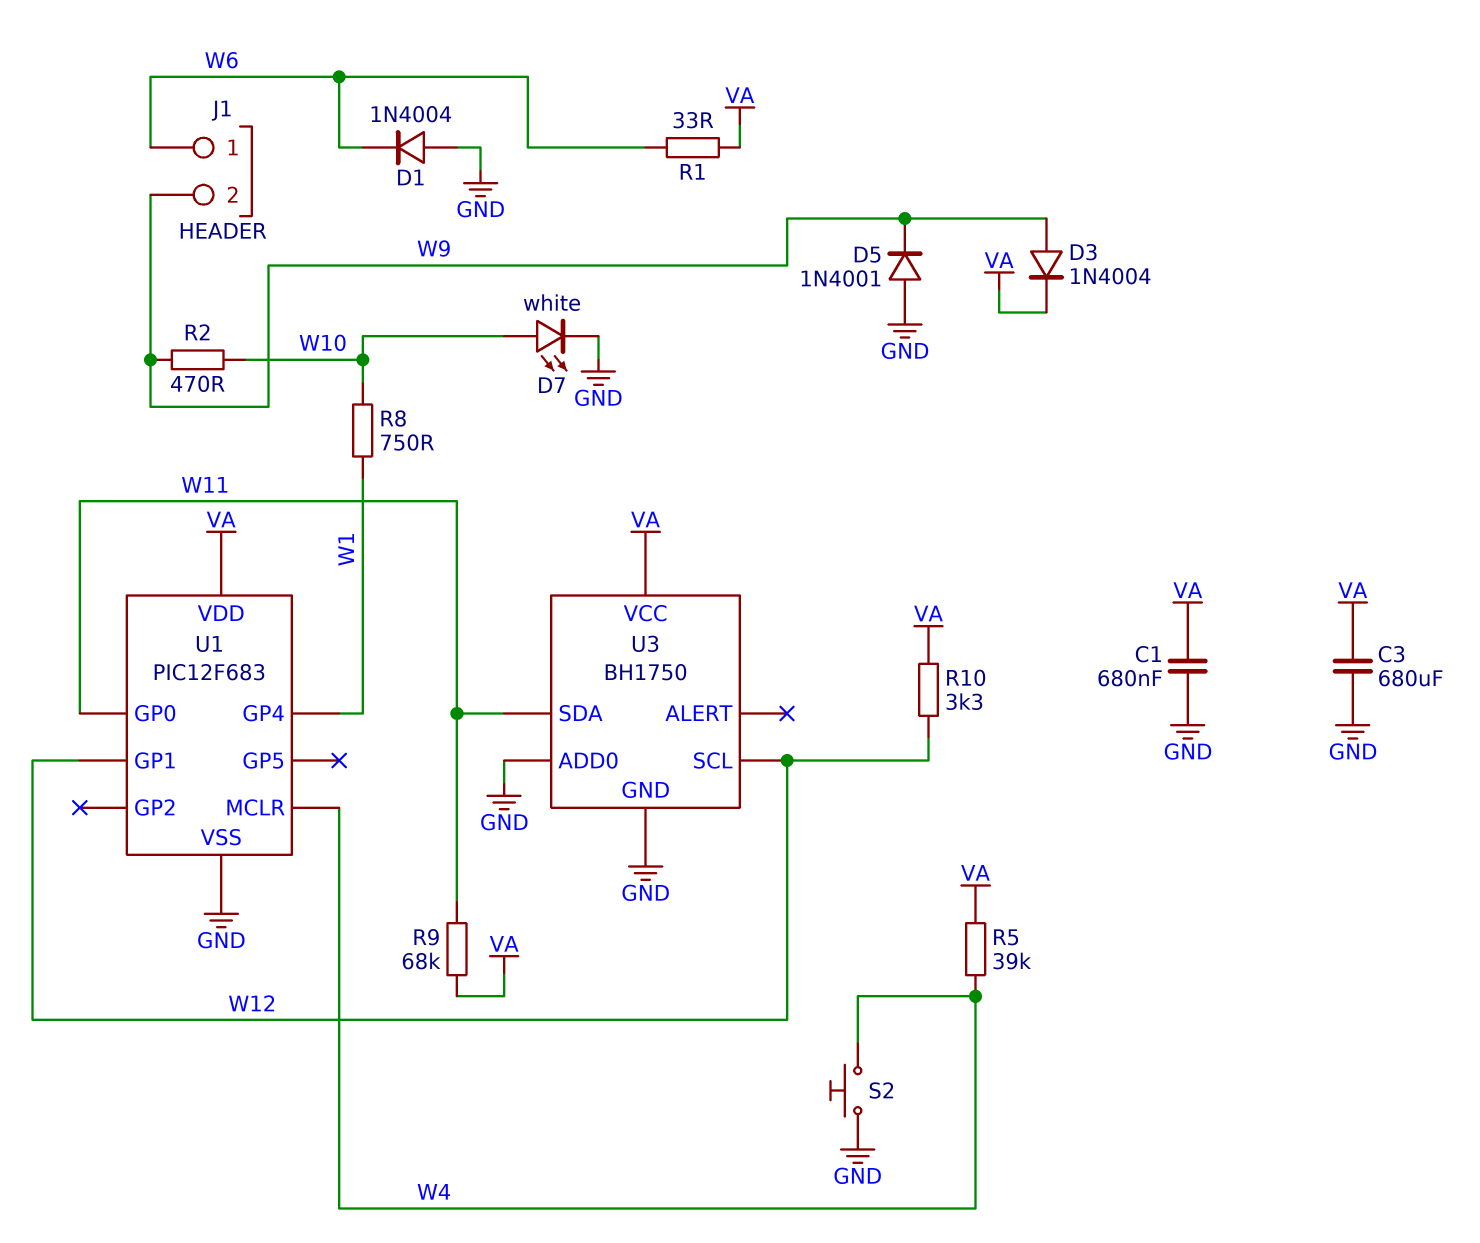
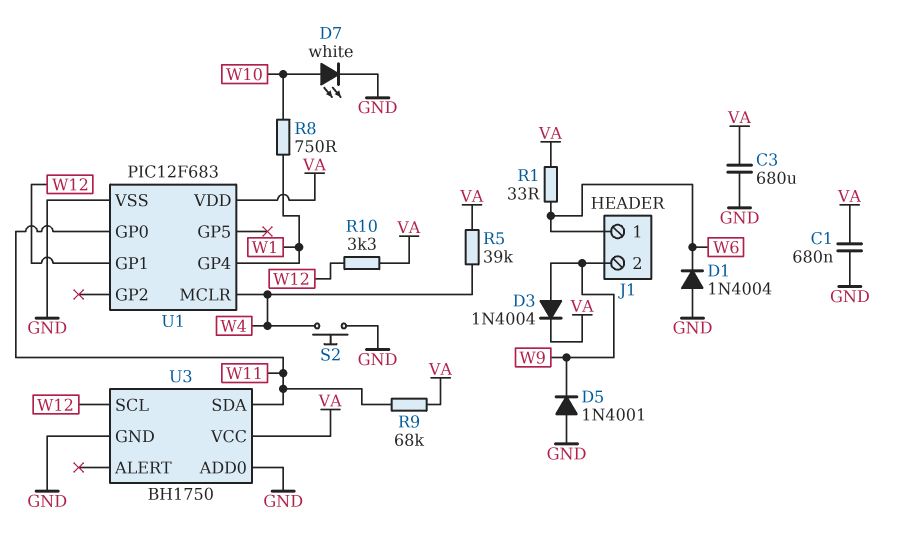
R2: 470 (W9, W10) -> none

